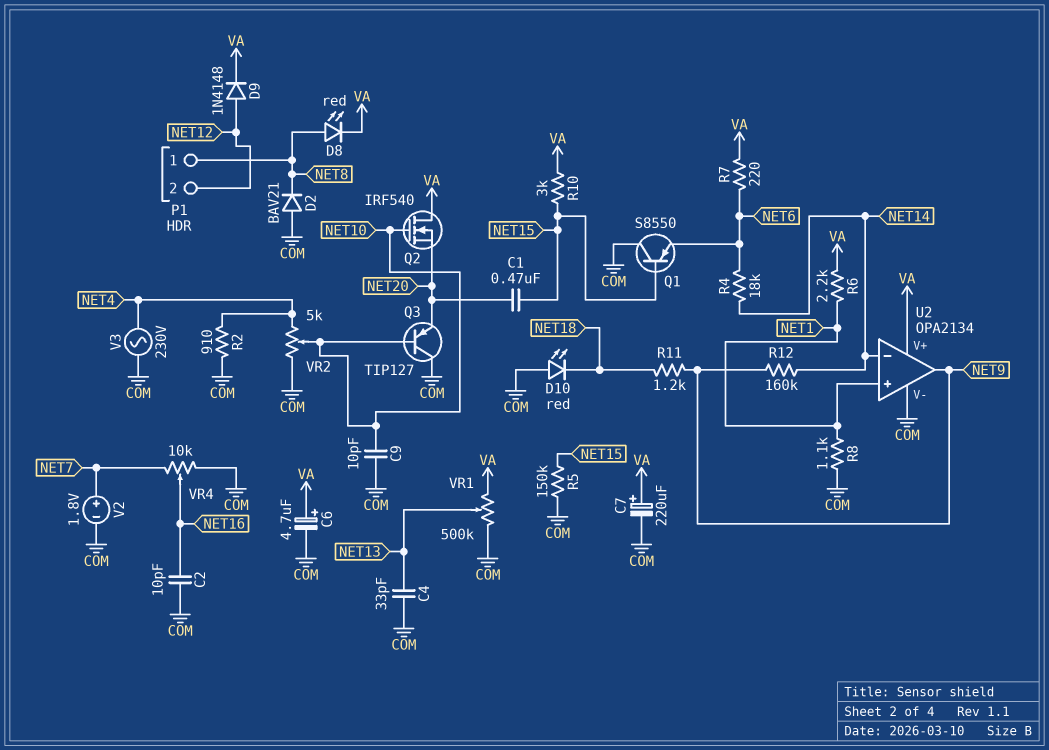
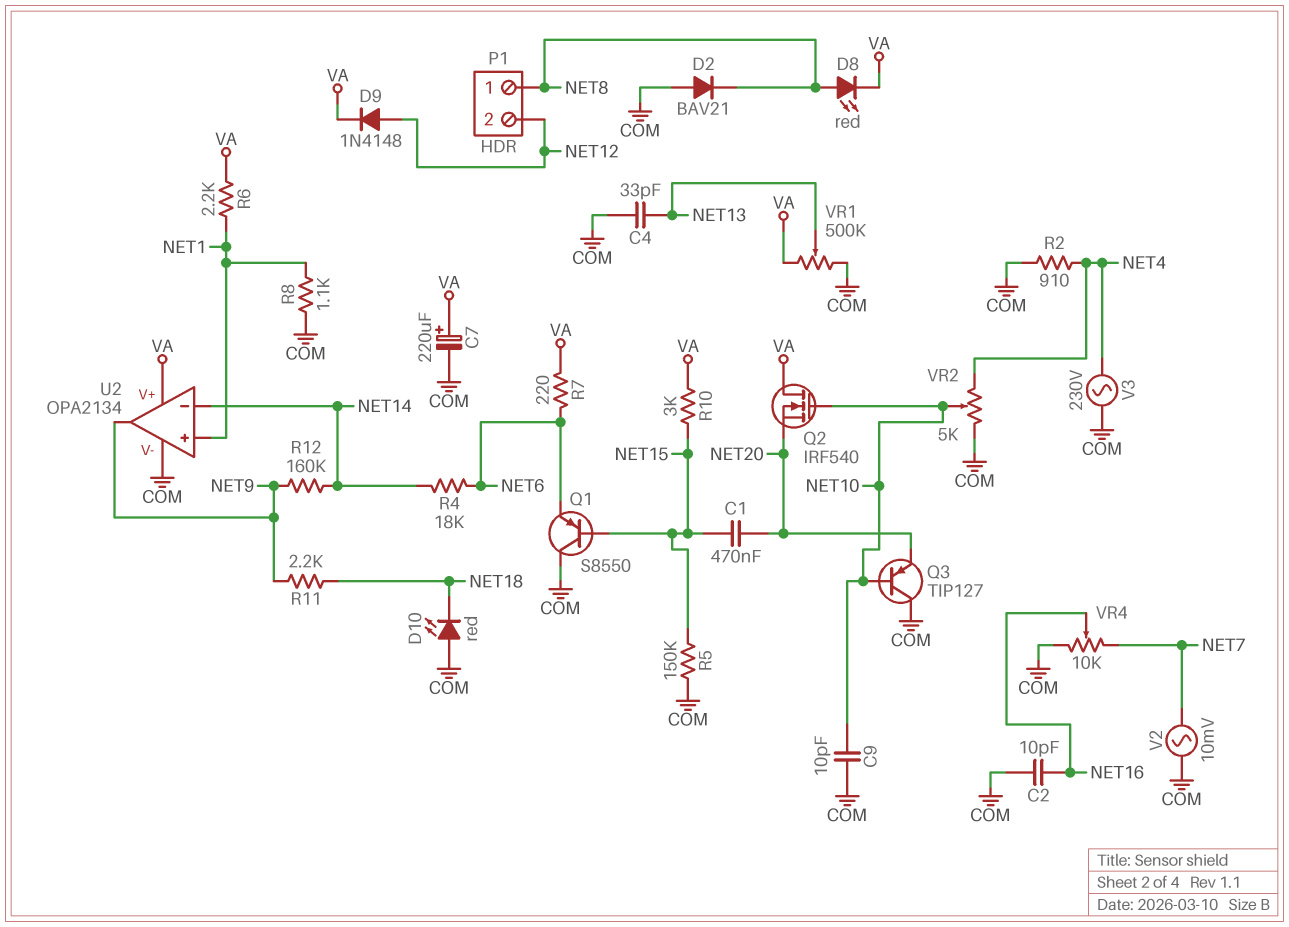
C6: 4.7uF (plus VA, minus COM) -> none
R11: 1.2k (NET9, NET18) -> 2.2k (NET9, NET18)
V2: 1.8V (plus NET7, minus COM) -> AC 10mV (COM, NET7)

